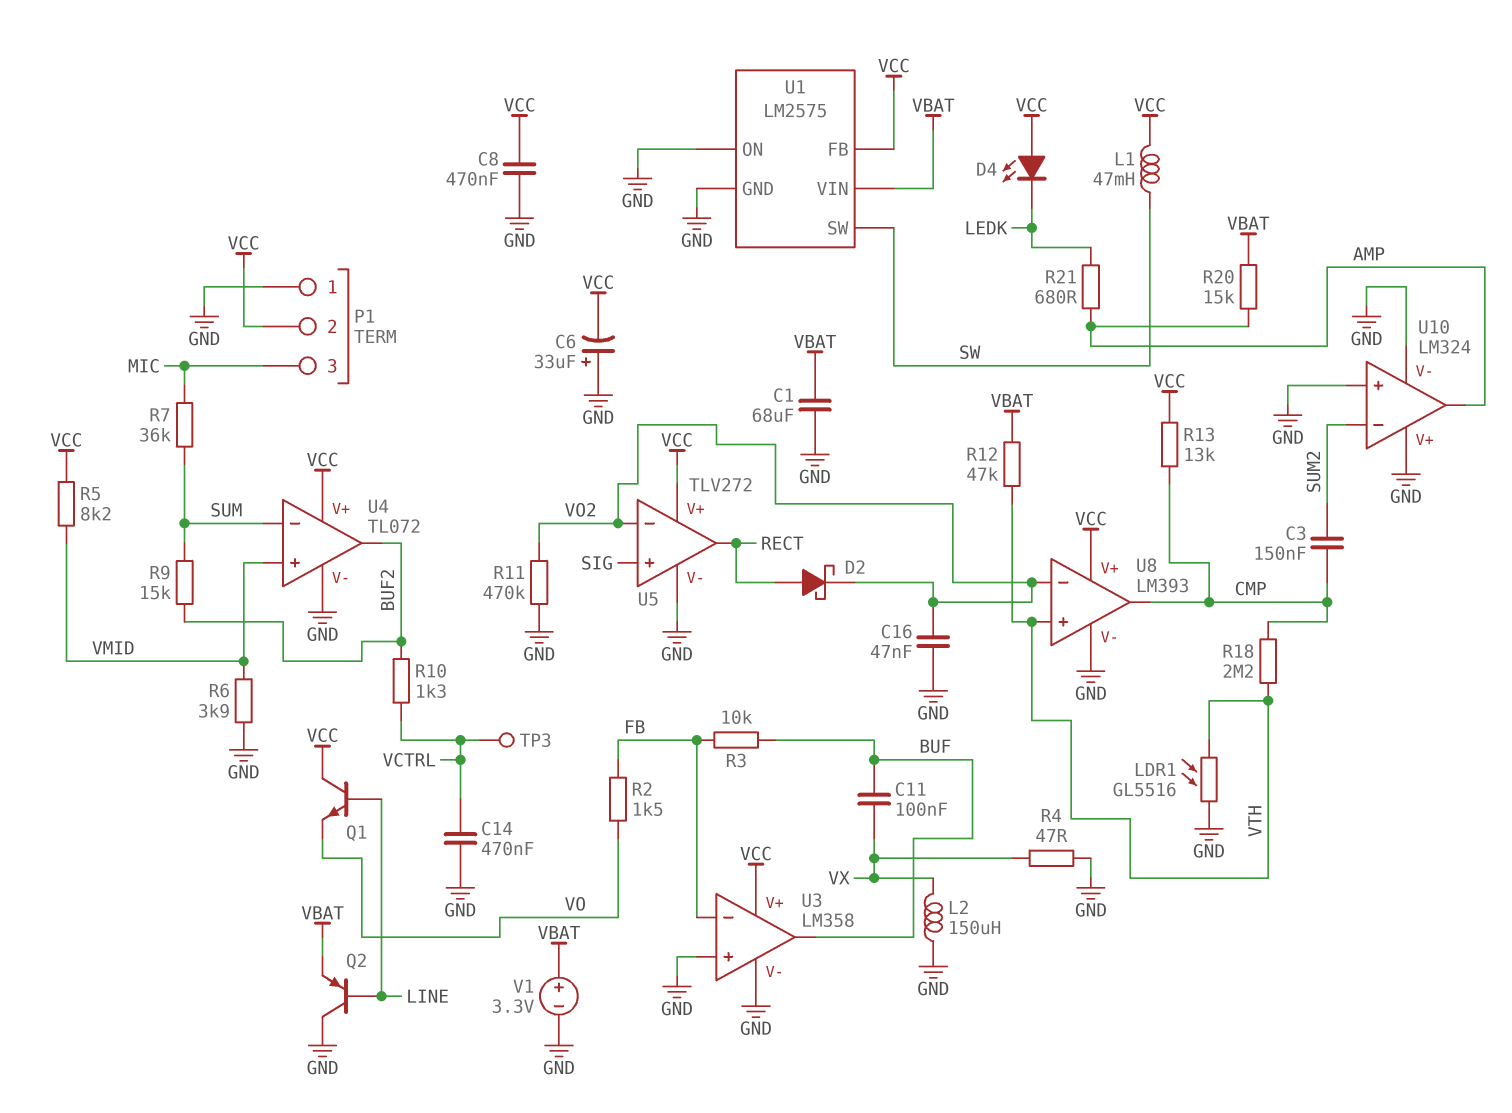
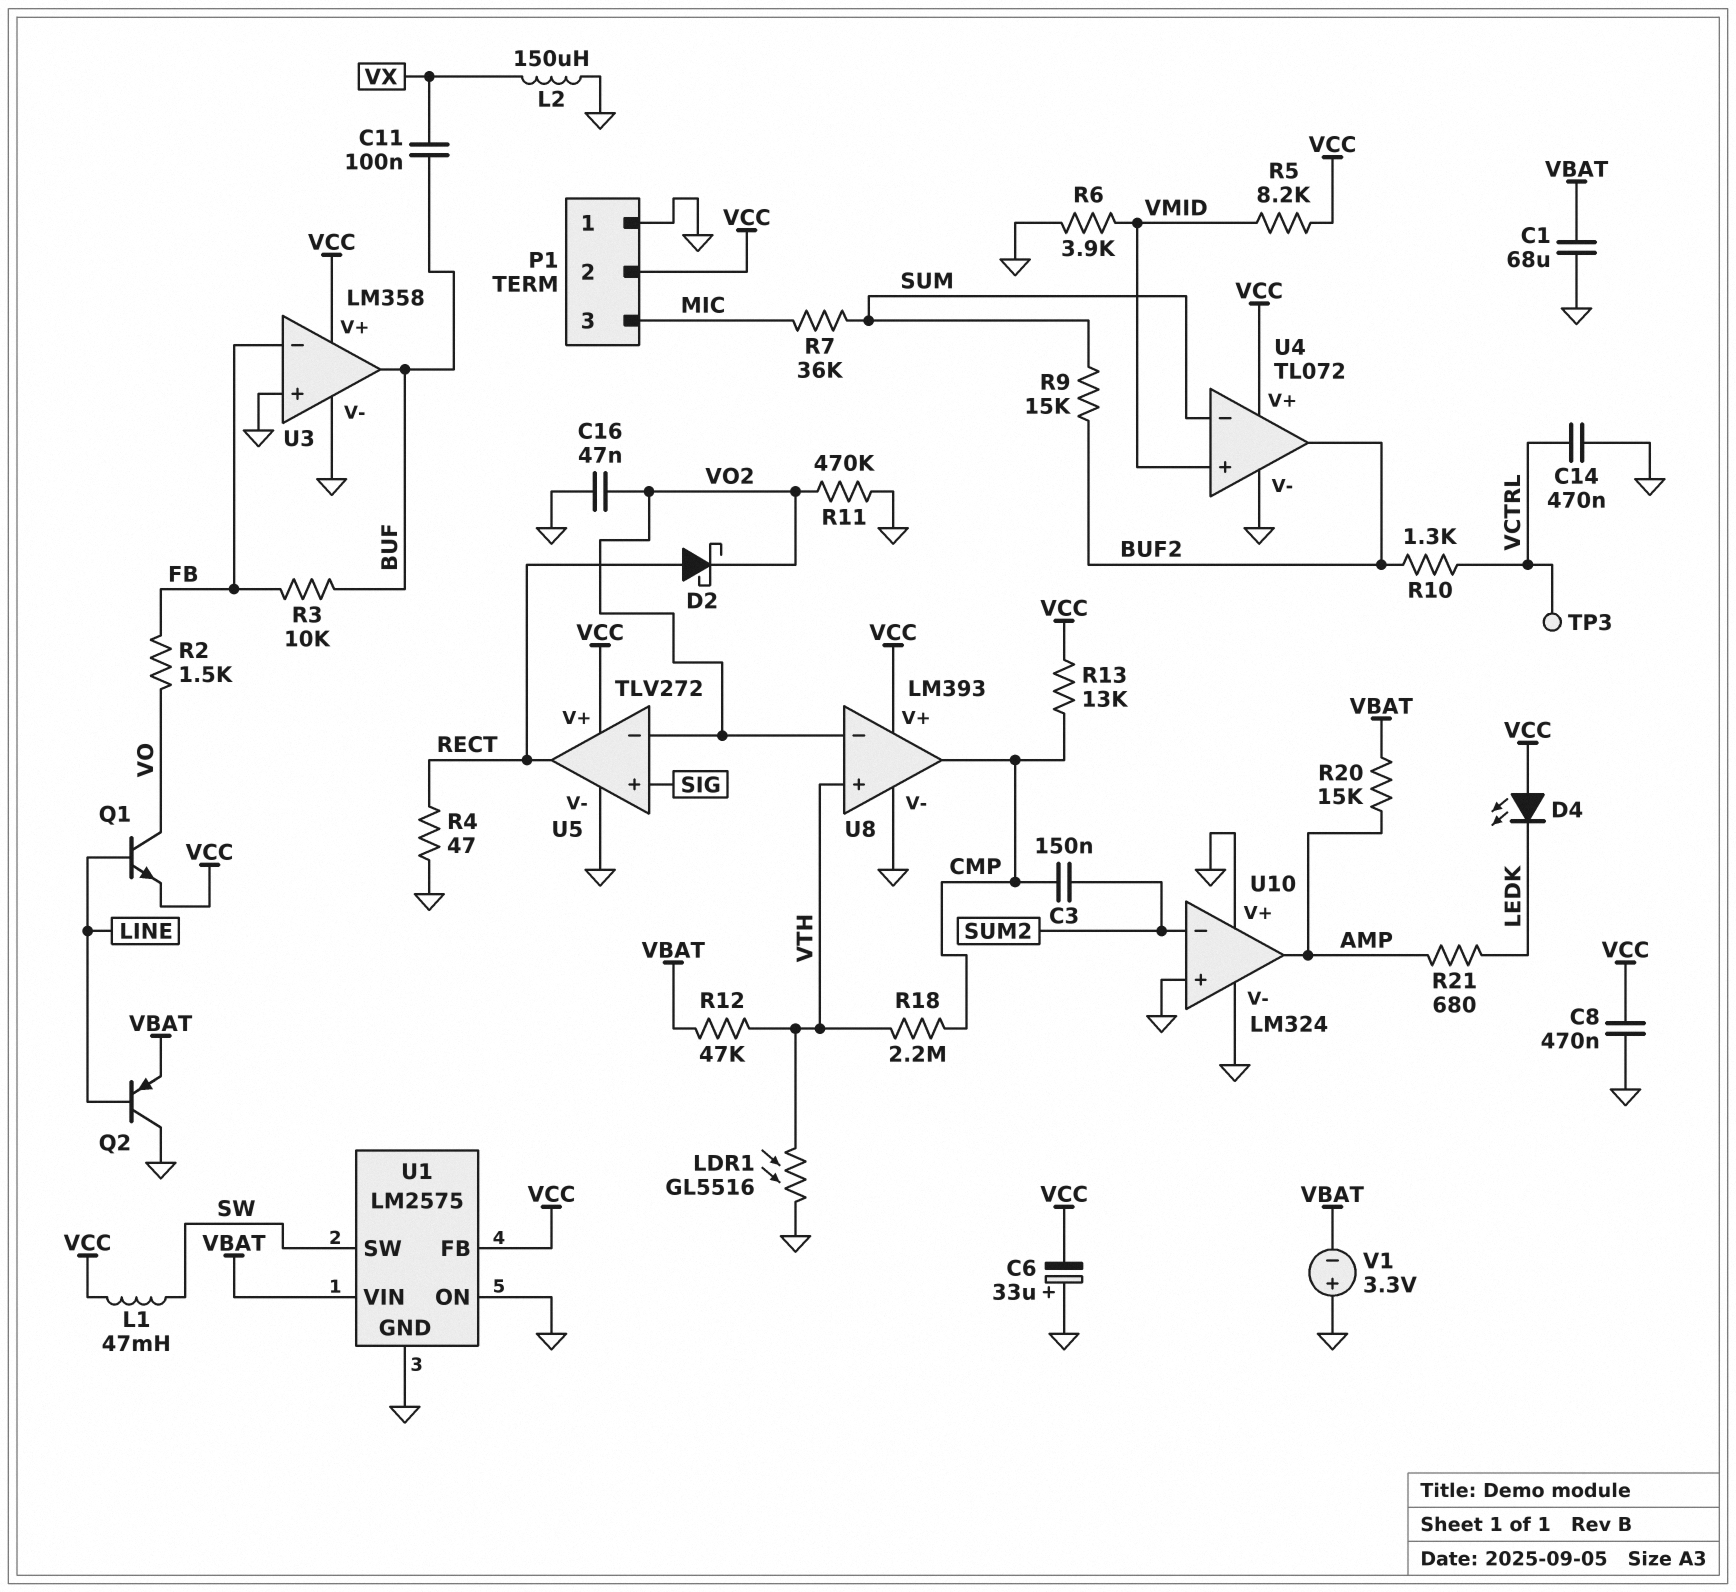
Q1: NPN (B LINE, C VCC, E VO) -> NPN (B LINE, C VO, E VCC)
R4: 47 (GND, VX) -> 47 (GND, RECT)
V1: 3.3V (plus VBAT, minus GND) -> 3.3V (plus GND, minus VBAT)

